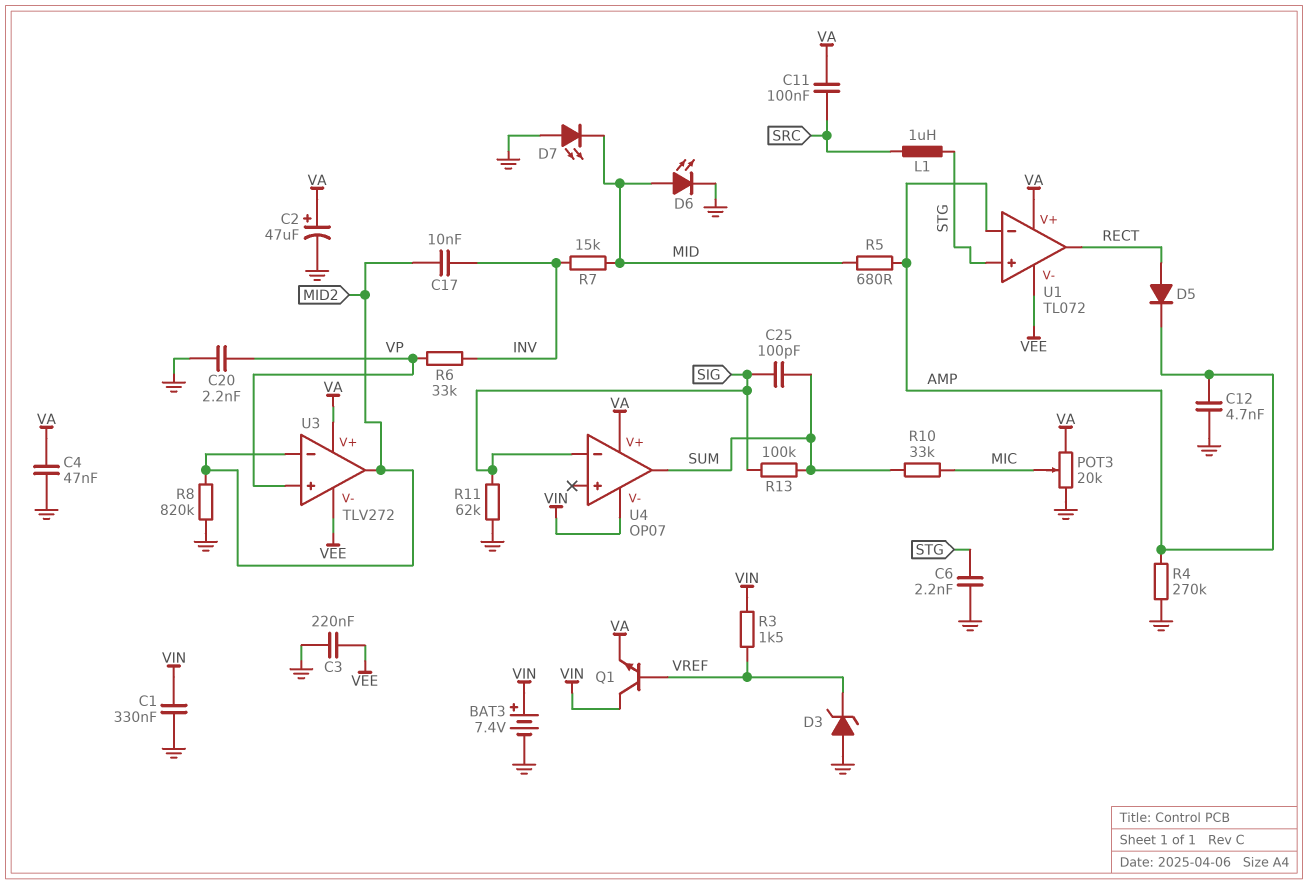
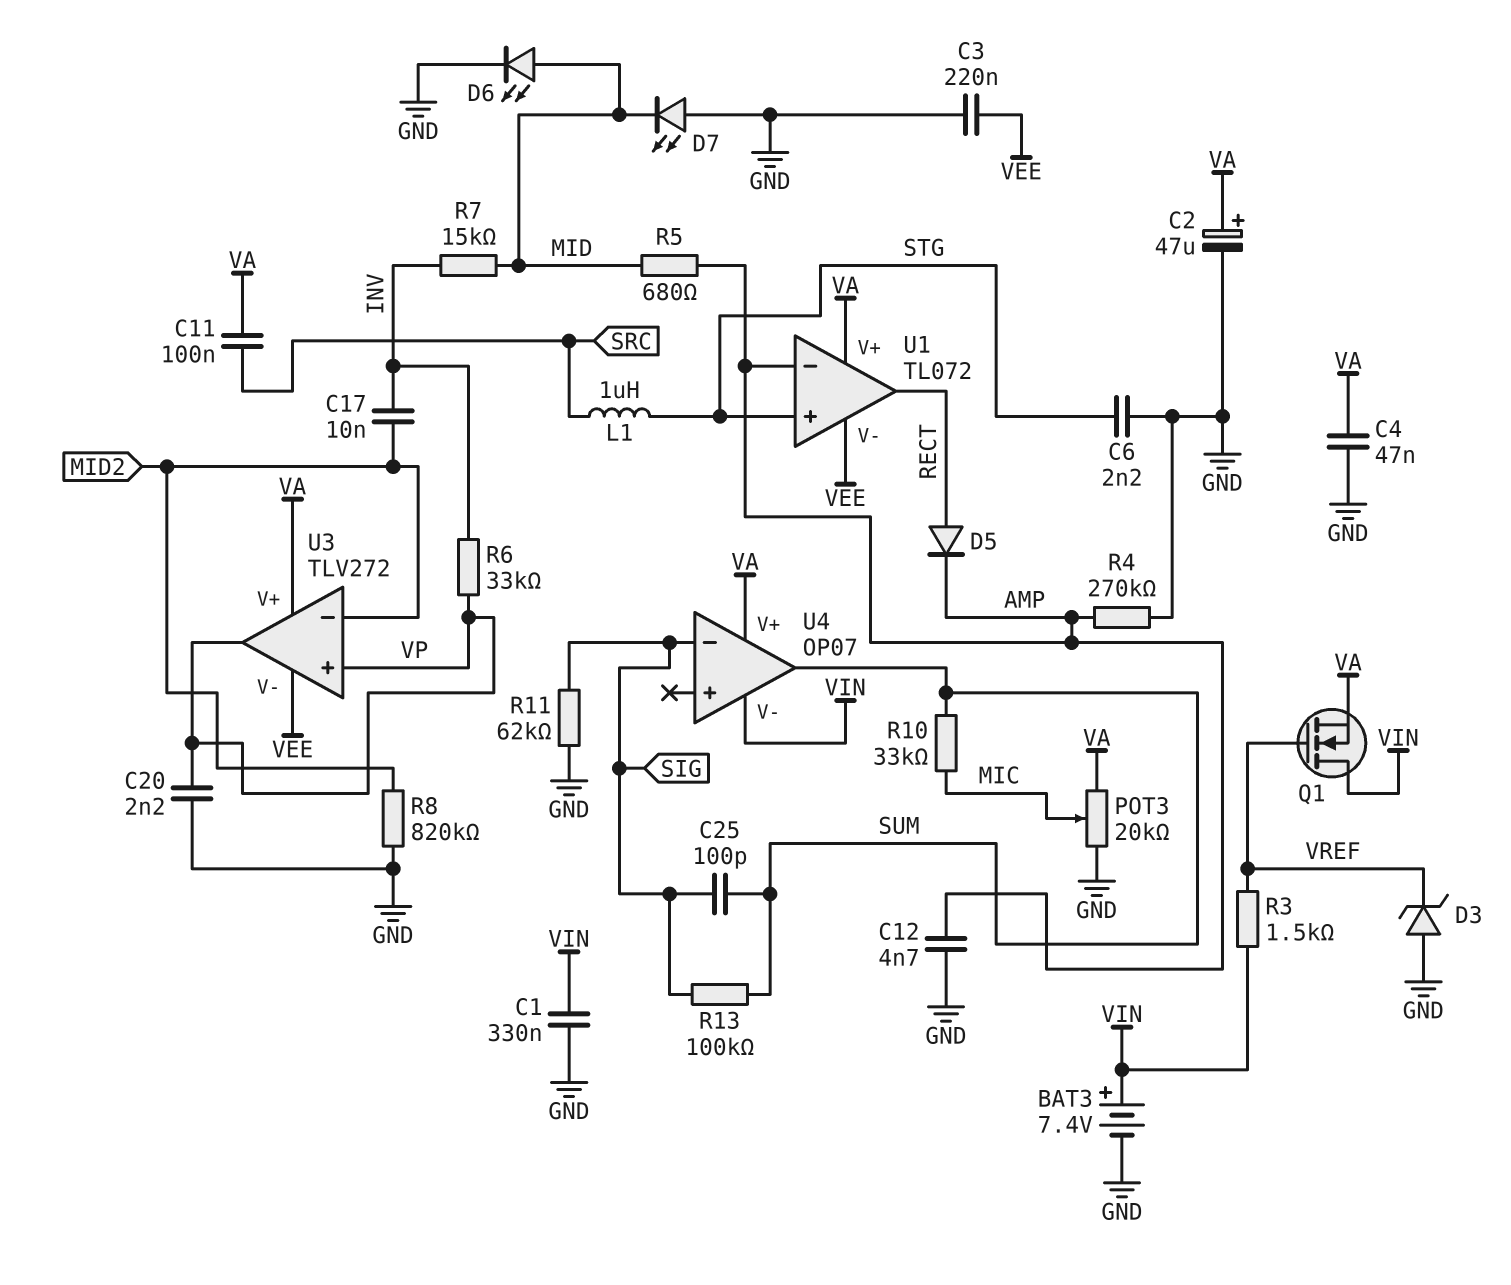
Q1: NPN (B VREF, C VIN, E VA) -> NMOS (G VREF, D VIN, S VA)
U3 pin out: MID2 -> VP

